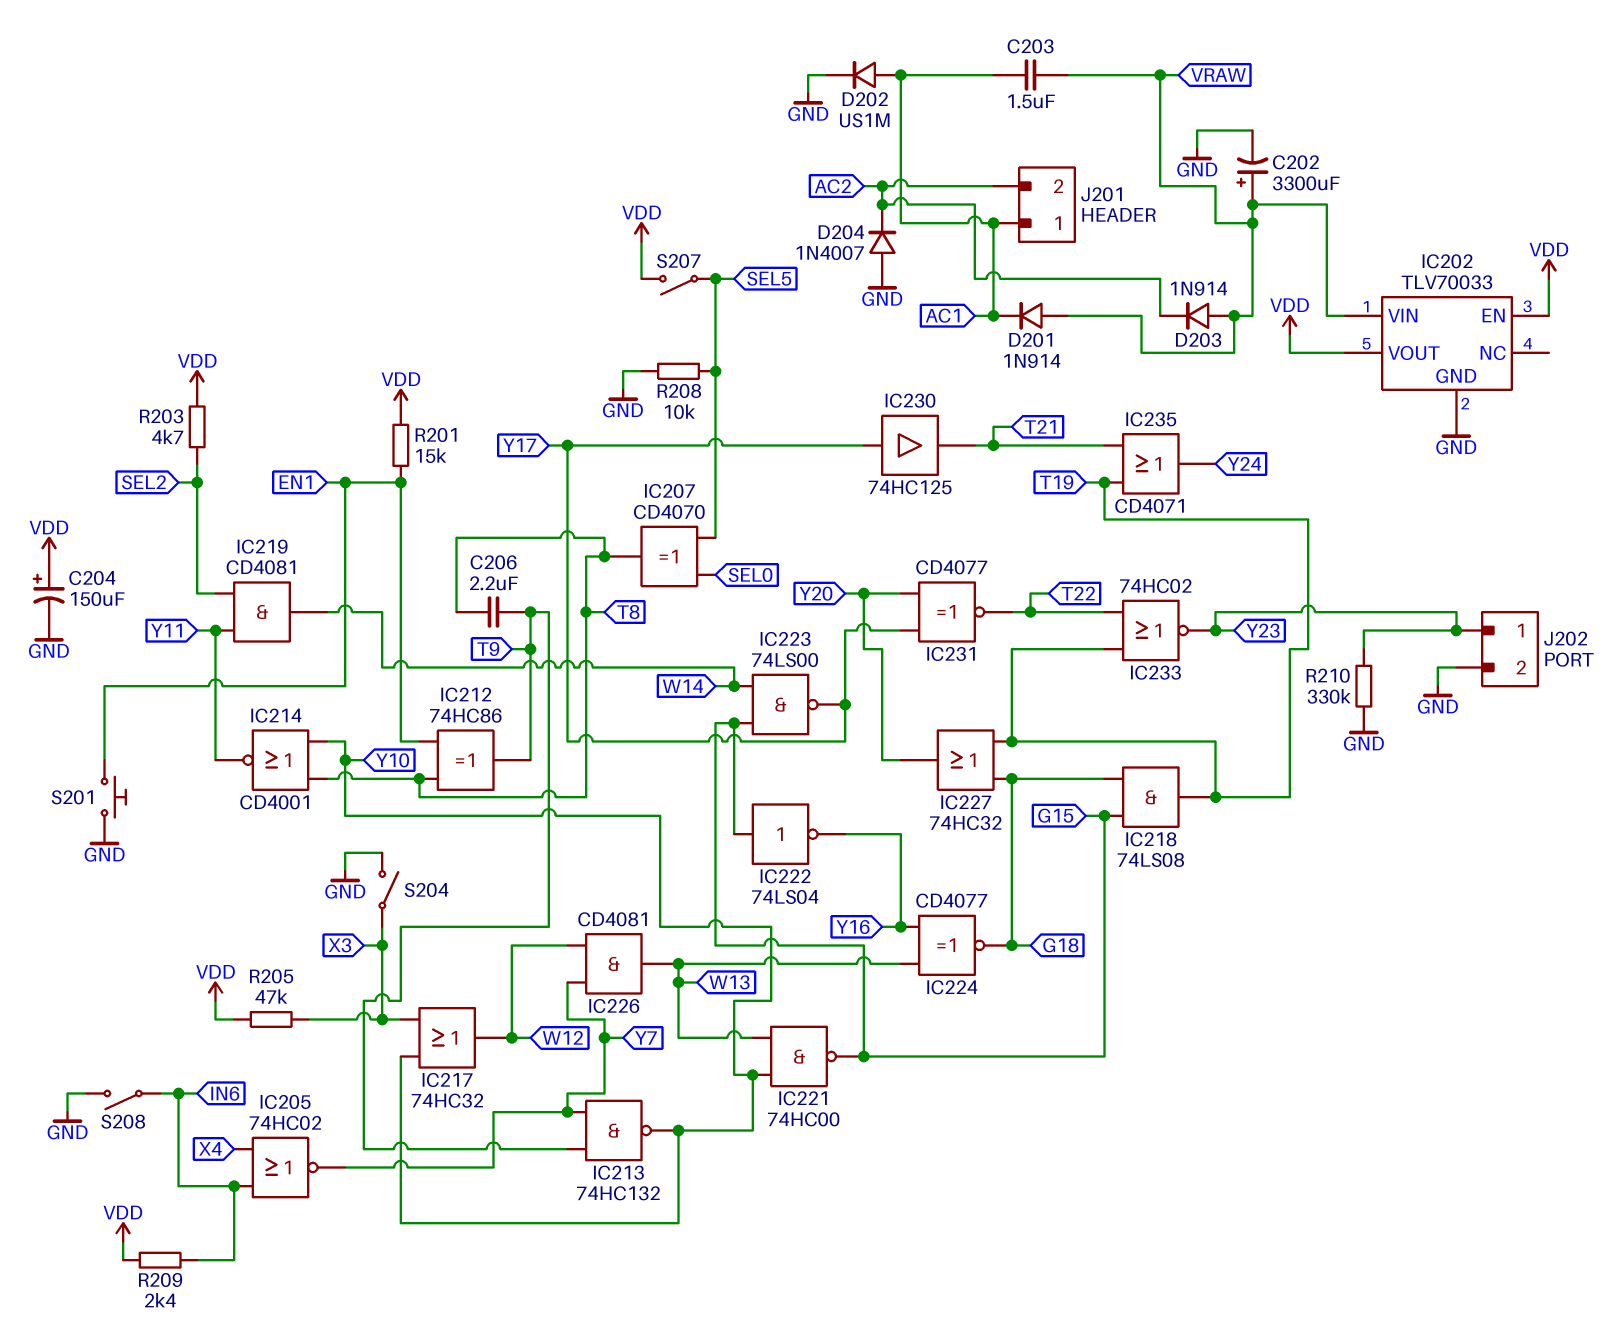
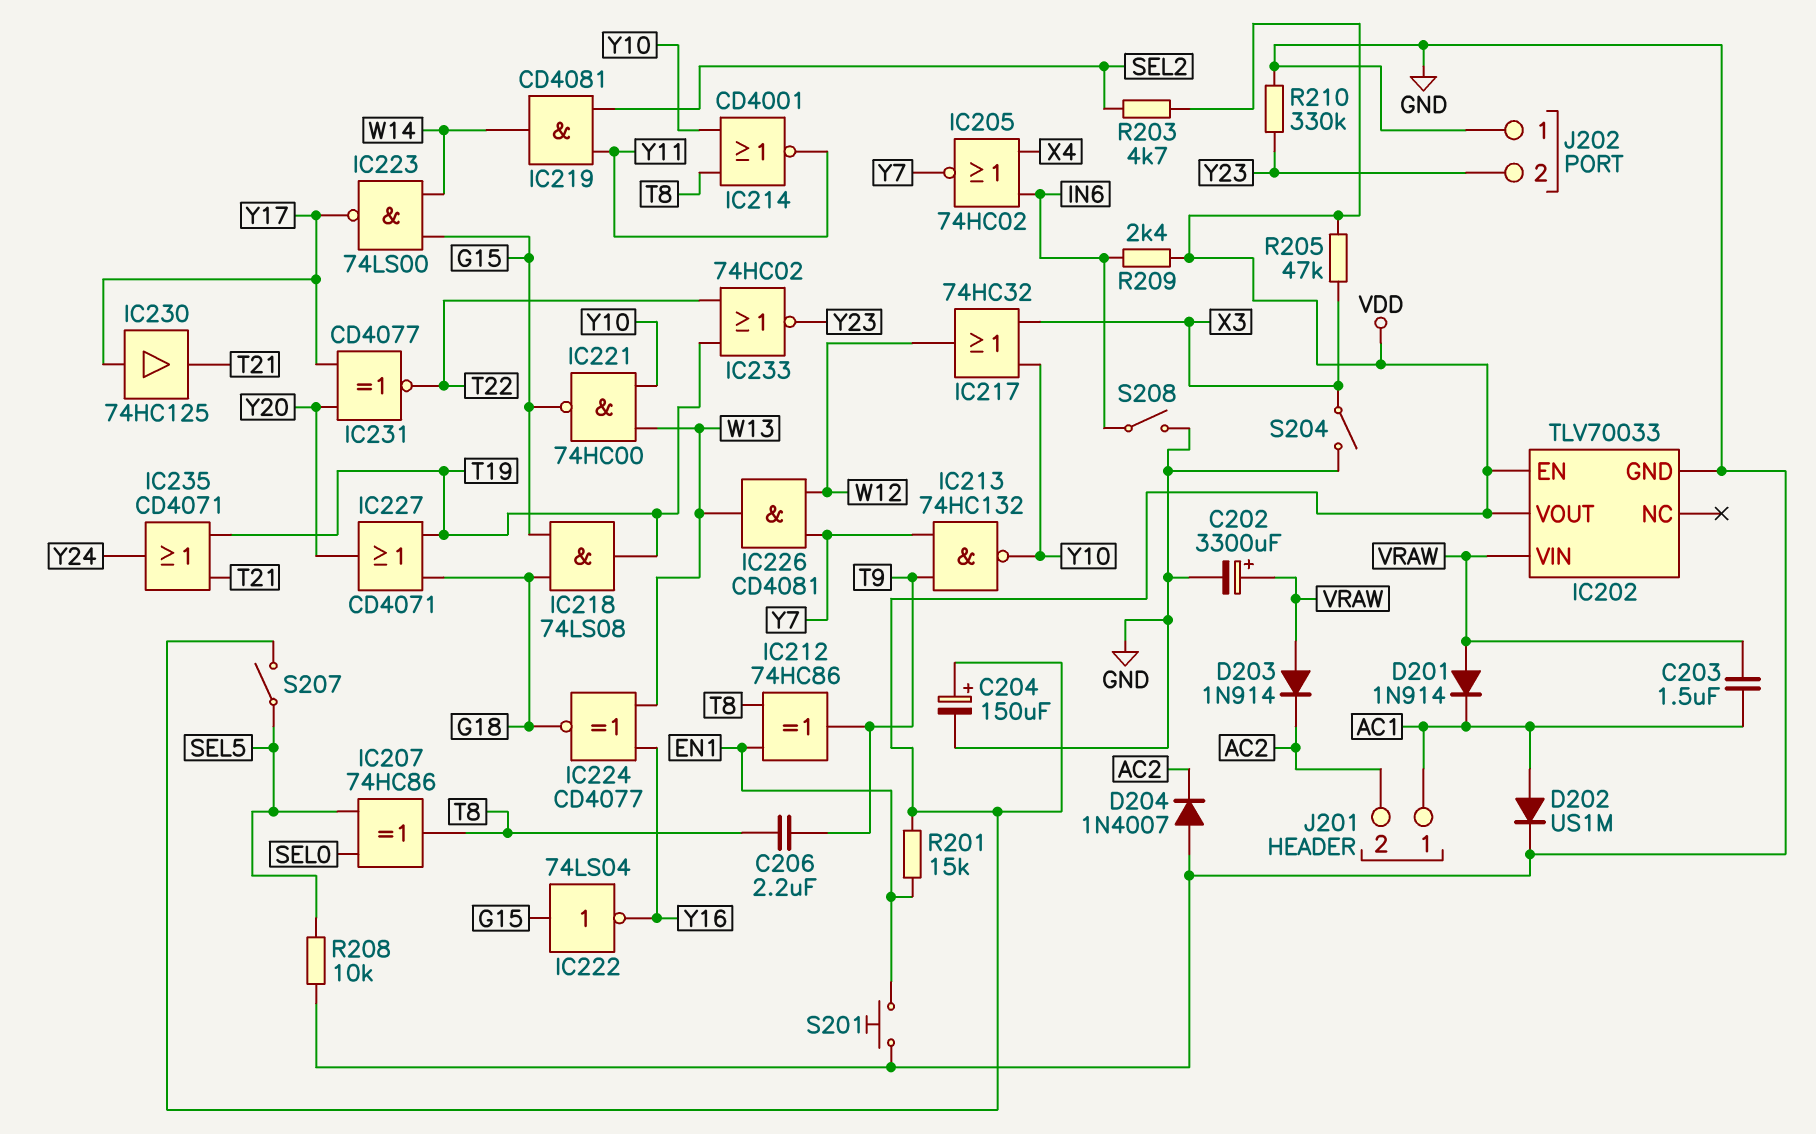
IC207: XOR CD4070 (in SEL0, in SEL5, out T8) -> XOR 74HC86 (in SEL0, in SEL5, out T8)
IC227: OR 74HC32 (in G18, in T19, out Y20) -> OR CD4071 (in G18, in T19, out Y20)
J202 pin 1: Y23 -> GND
J202 pin 2: GND -> Y23

